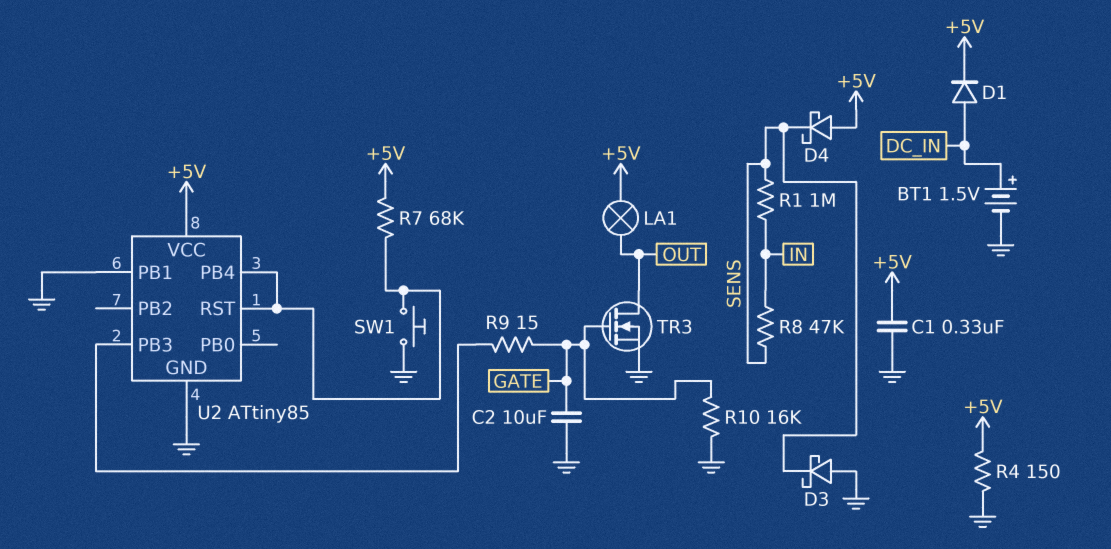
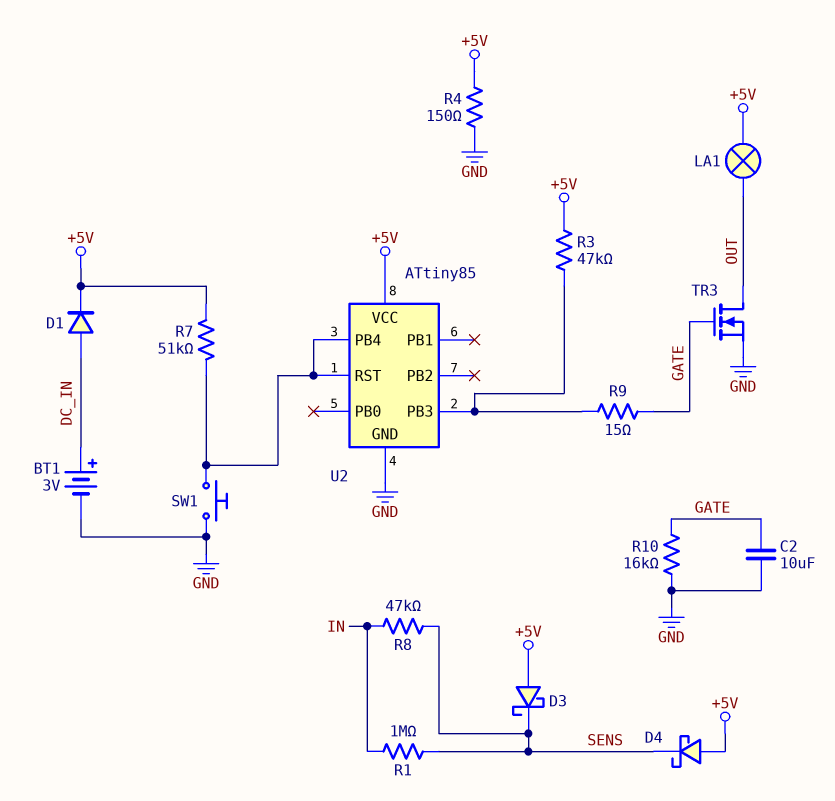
BT1: 1.5V (plus DC_IN, minus GND) -> 3V (plus DC_IN, minus GND)
C1: 330nF (+5V, GND) -> none
D3: schottky (A GND, K SENS) -> schottky (A +5V, K SENS)
R3: none -> 47k (+5V, U2/PB3)
R7: 68k (+5V, U2/PB4) -> 51k (+5V, U2/PB4)
U2 pin PB1: GND -> none

